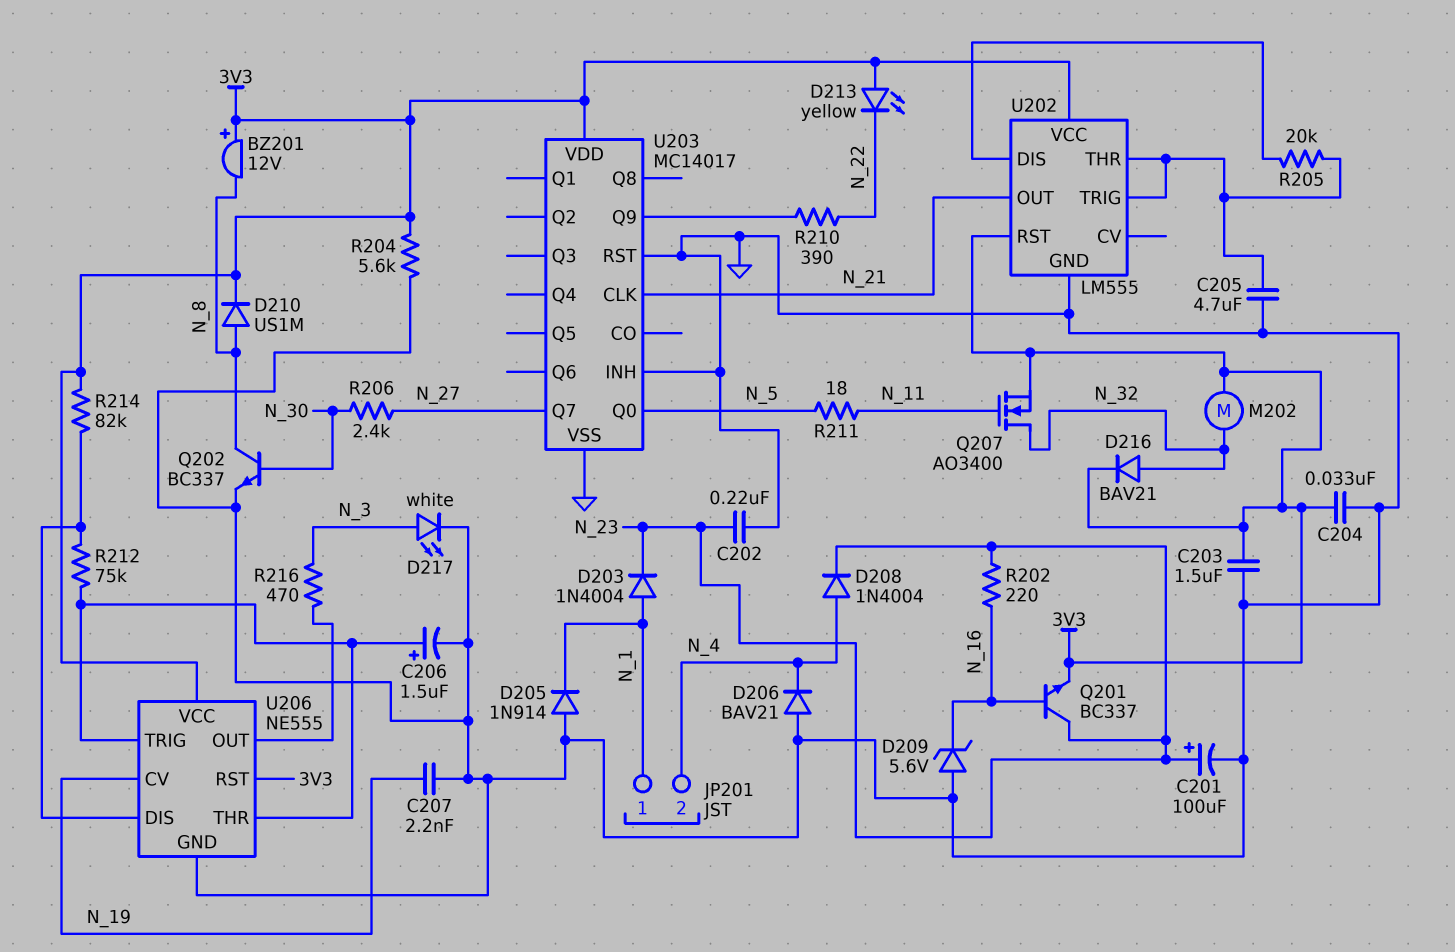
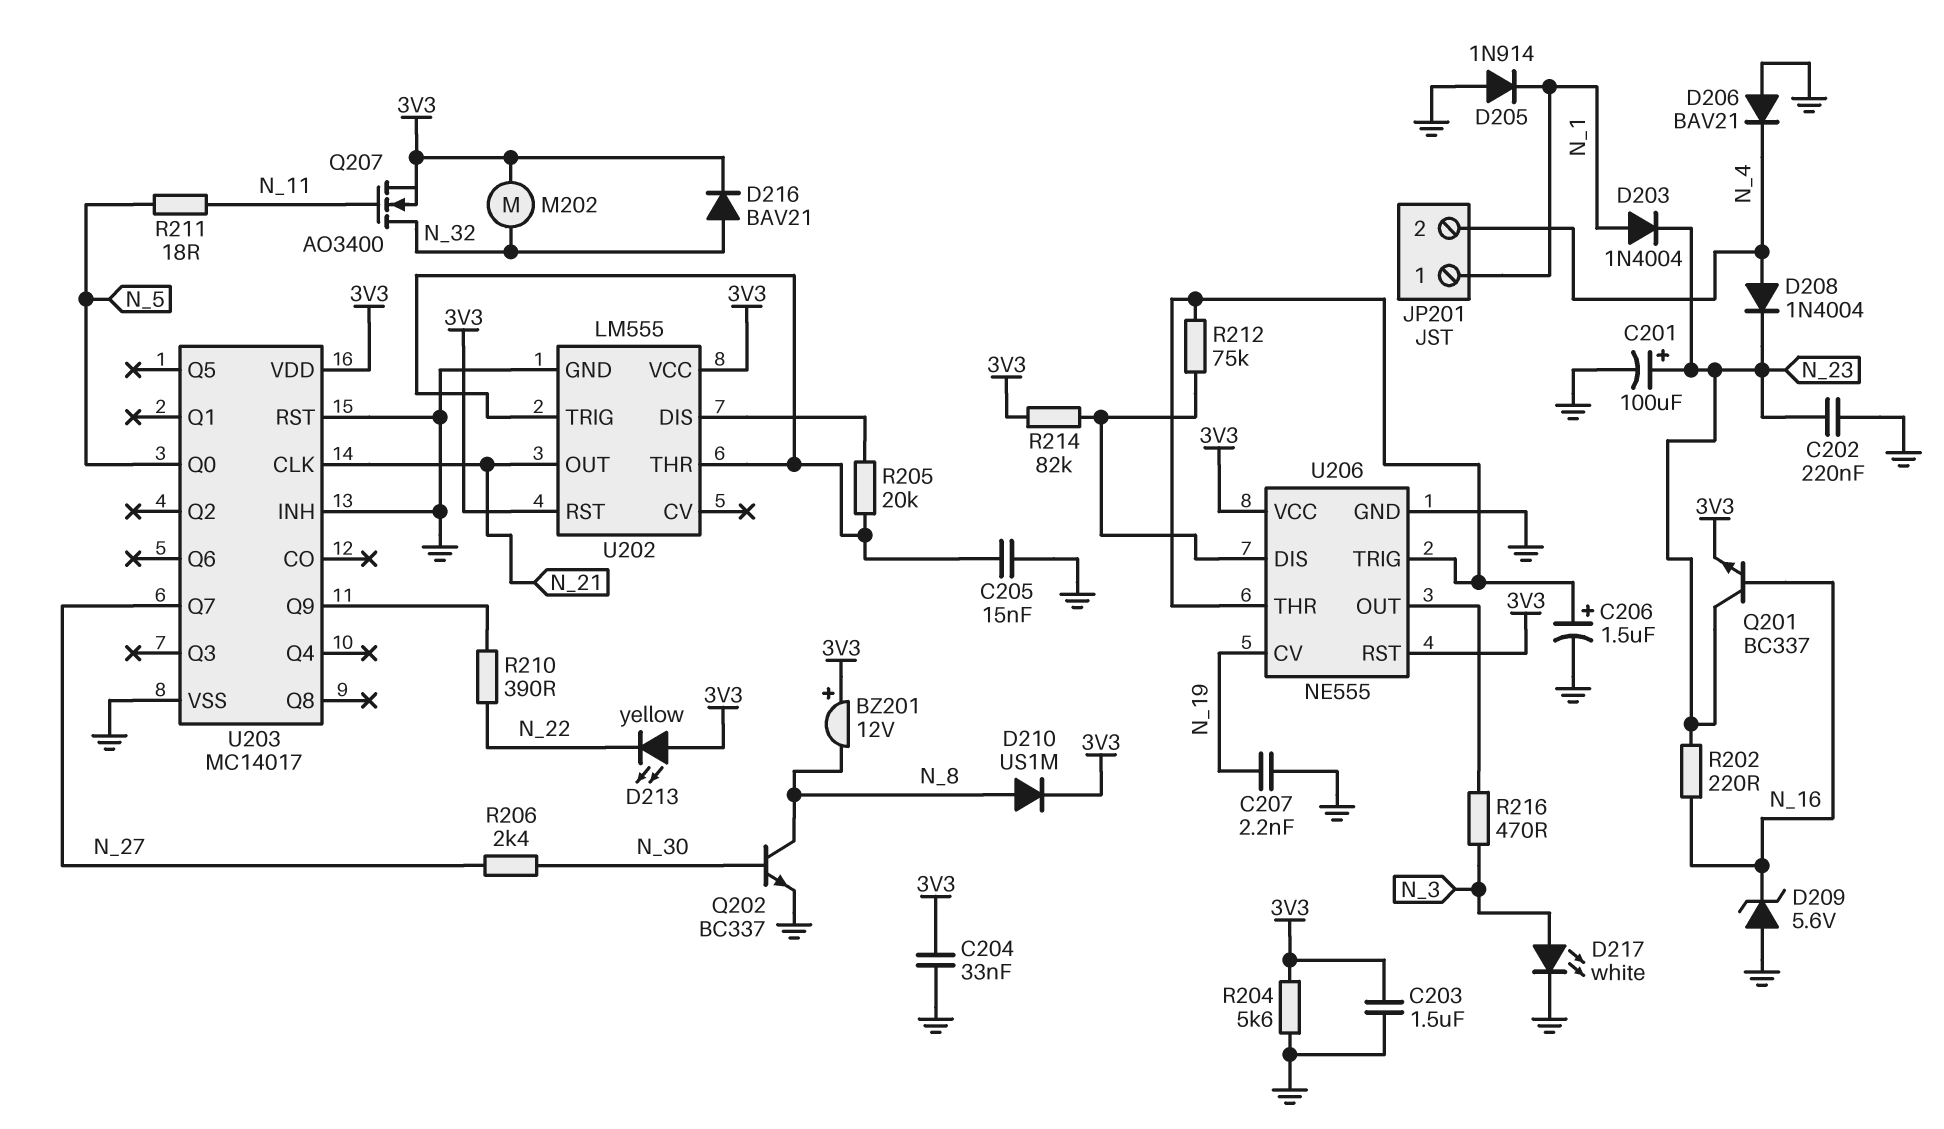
C205: 4.7uF (GND, U202/THR) -> 15nF (GND, U202/THR)

